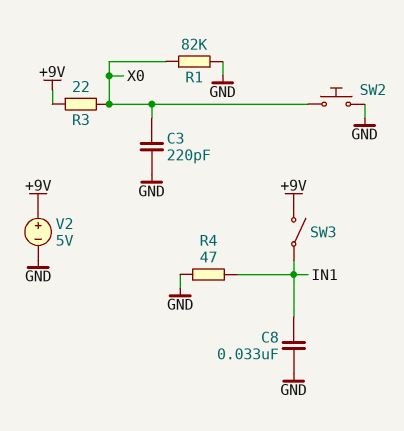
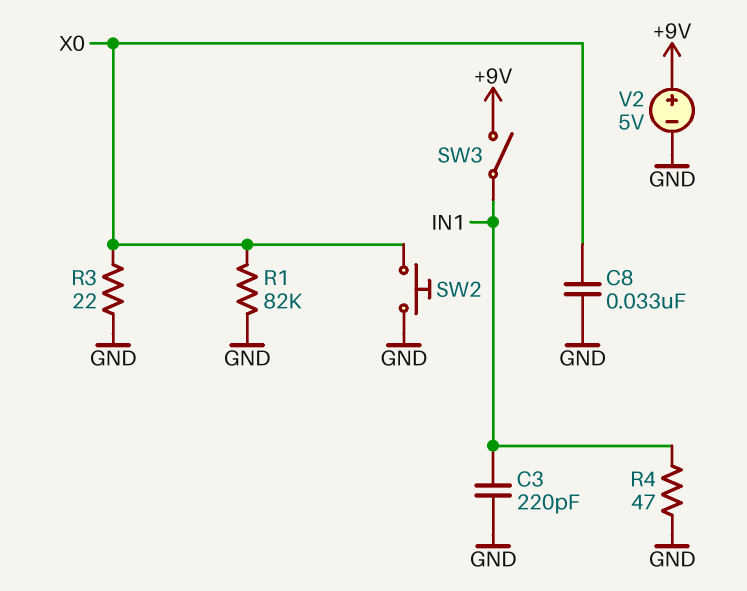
C3: 220pF (GND, X0) -> 220pF (GND, IN1)
C8: 33nF (GND, IN1) -> 33nF (GND, X0)
R3: 22 (+9V, X0) -> 22 (GND, X0)

